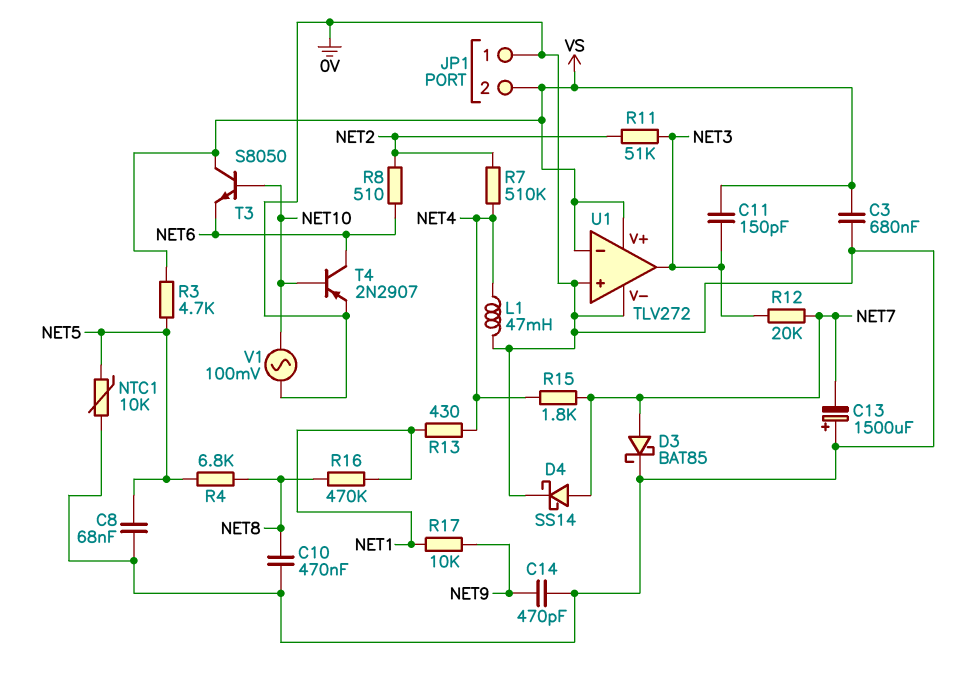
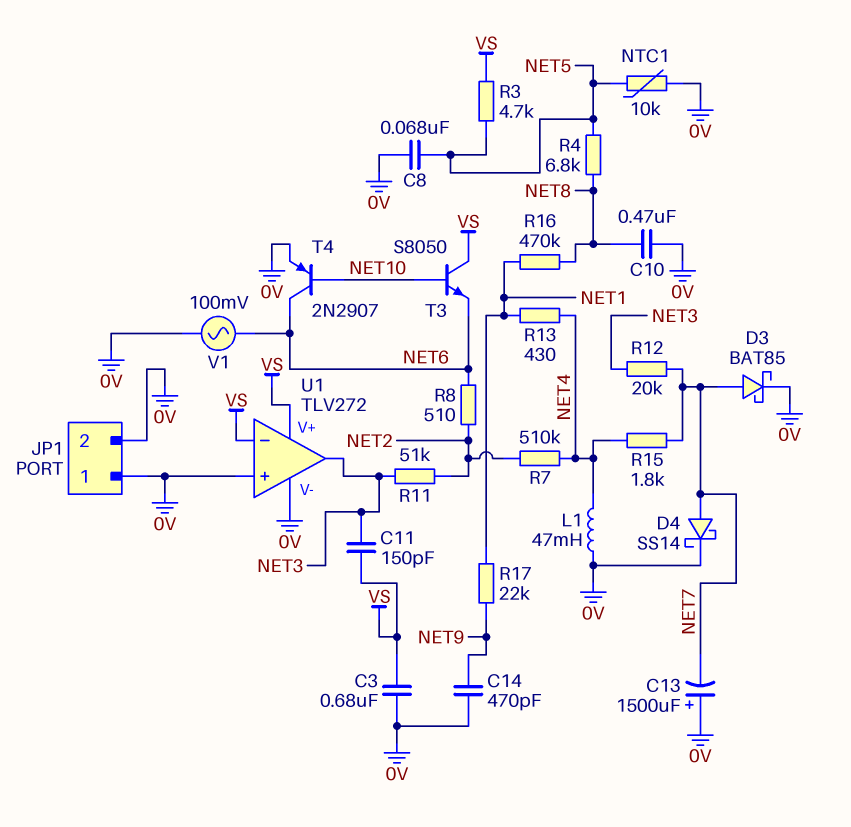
JP1 pin 2: VS -> 0V
R17: 10k (NET1, NET9) -> 22k (NET1, NET9)
V1: AC 100mV (0V, NET10) -> AC 100mV (0V, NET6)

